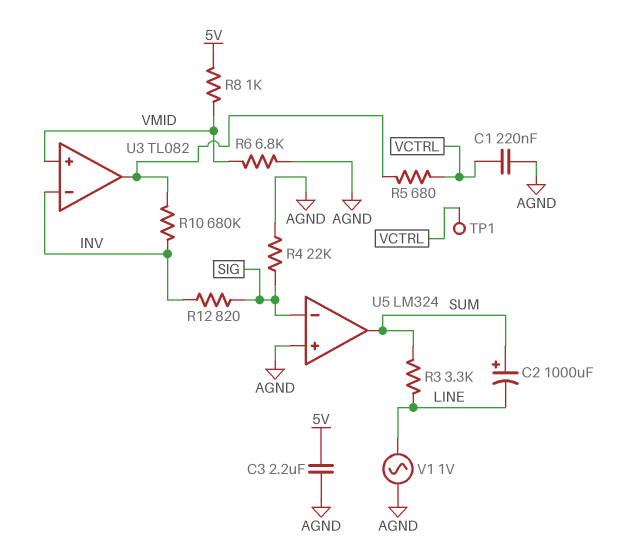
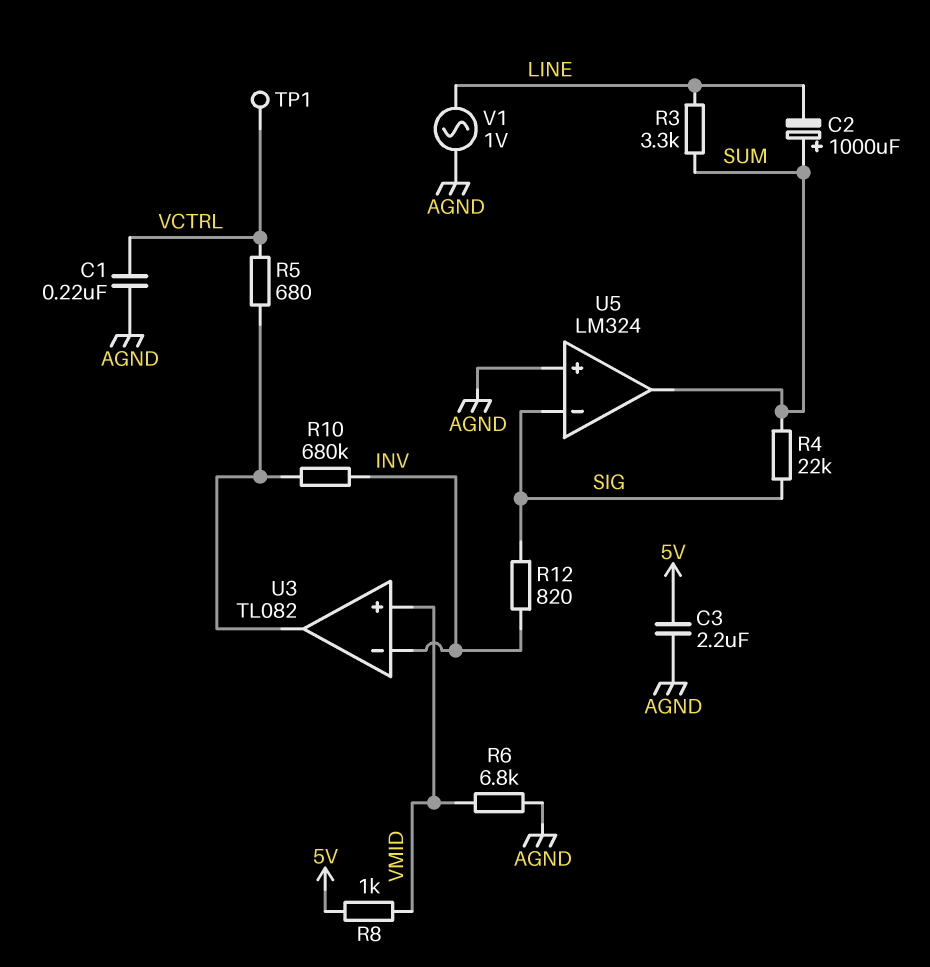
R4: 22k (AGND, SIG) -> 22k (SIG, SUM)

